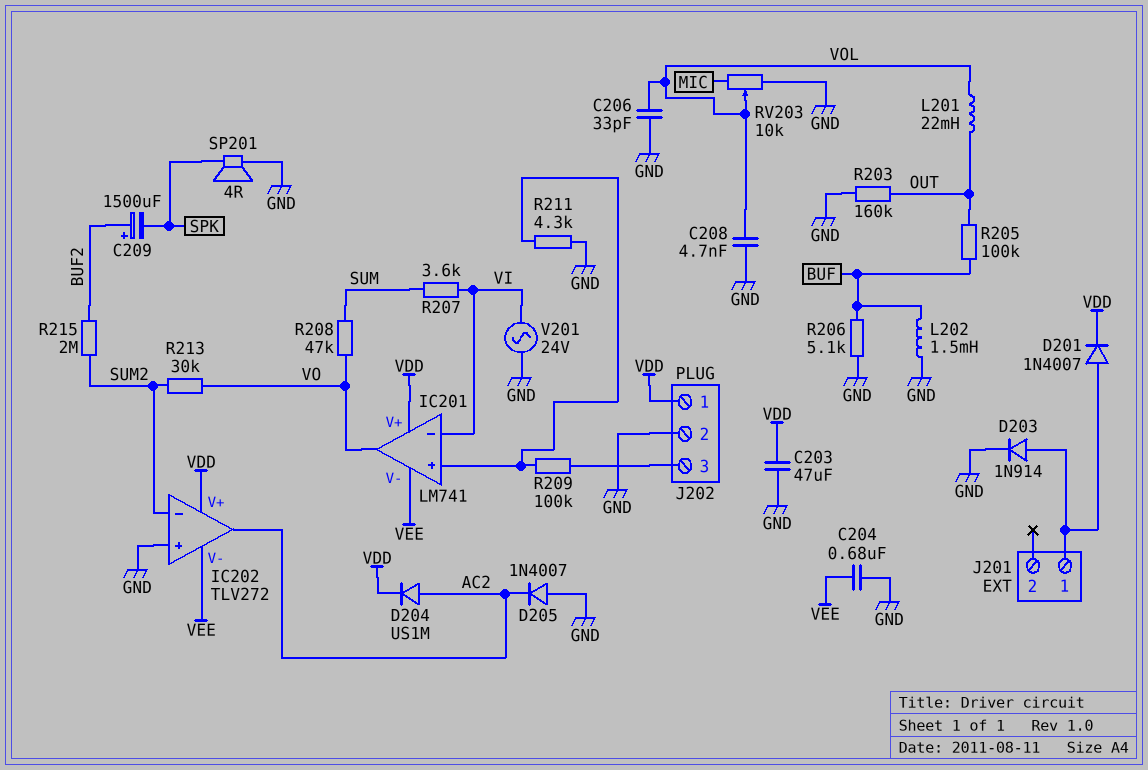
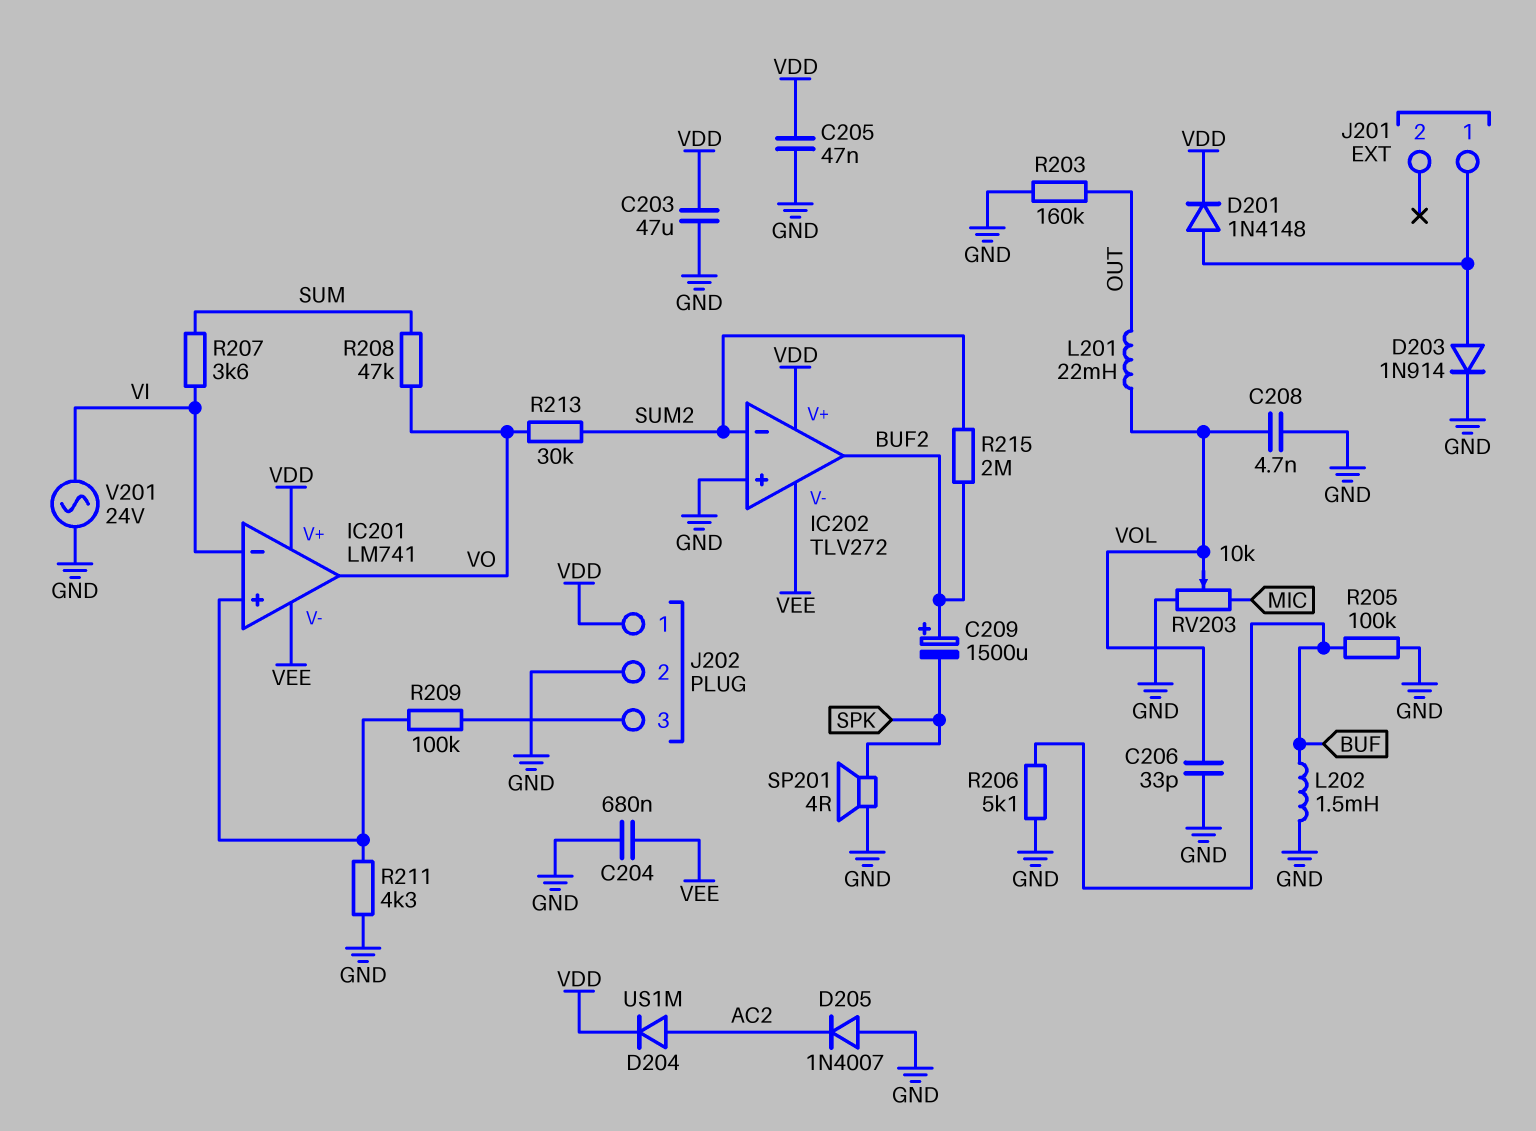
C205: none -> 47nF (GND, VDD)
D201: diode 1N4007 (A J201/1, K VDD) -> diode 1N4148 (A J201/1, K VDD)
IC202 pin out: AC2 -> BUF2
R205: 100k (BUF, OUT) -> 100k (BUF, GND)

